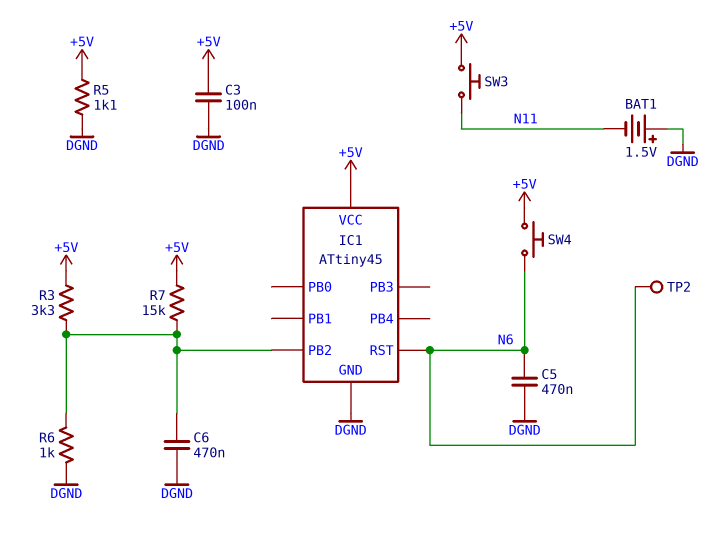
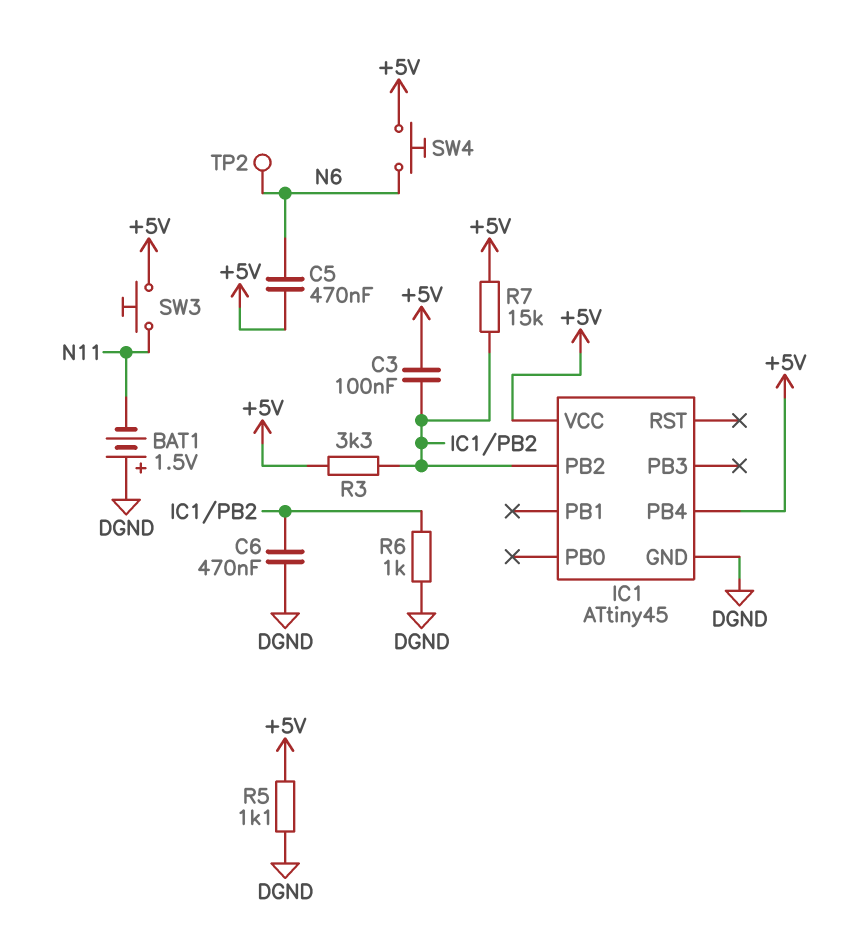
C3: 100nF (+5V, DGND) -> 100nF (+5V, IC1/PB2)
C5: 470nF (DGND, N6) -> 470nF (+5V, N6)
IC1 pin PB4: none -> +5V
IC1 pin RST: N6 -> none

